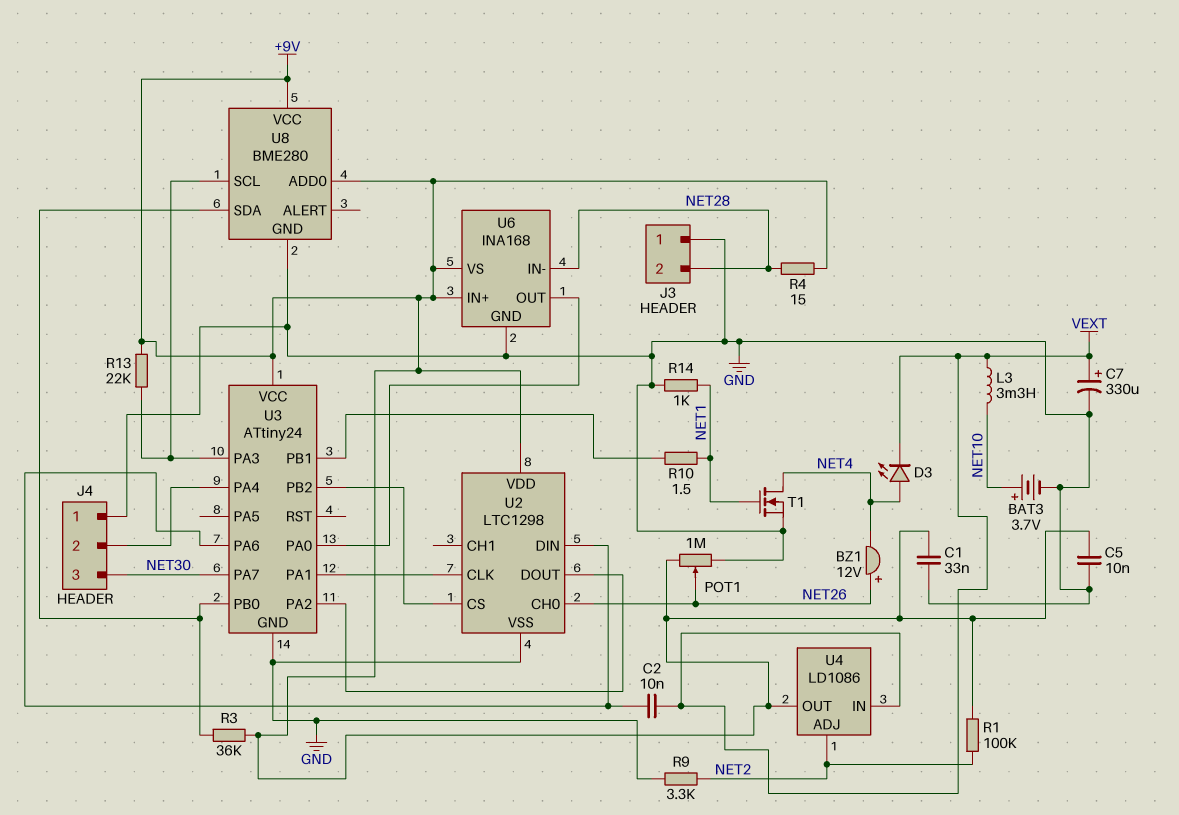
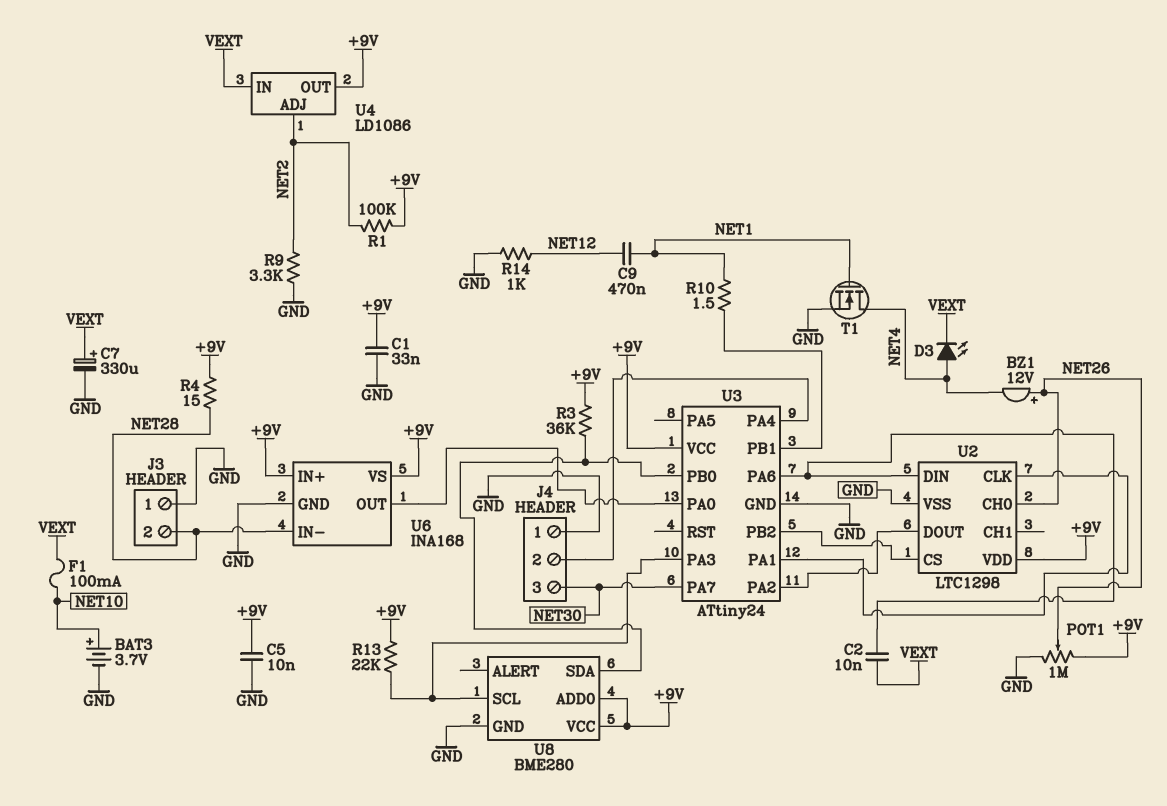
C9: none -> 470nF (NET1, NET12)
F1: none -> 100mA (NET10, VEXT)
L3: 3.3mH (NET10, VEXT) -> none
R14: 1k (GND, NET1) -> 1k (GND, NET12)

